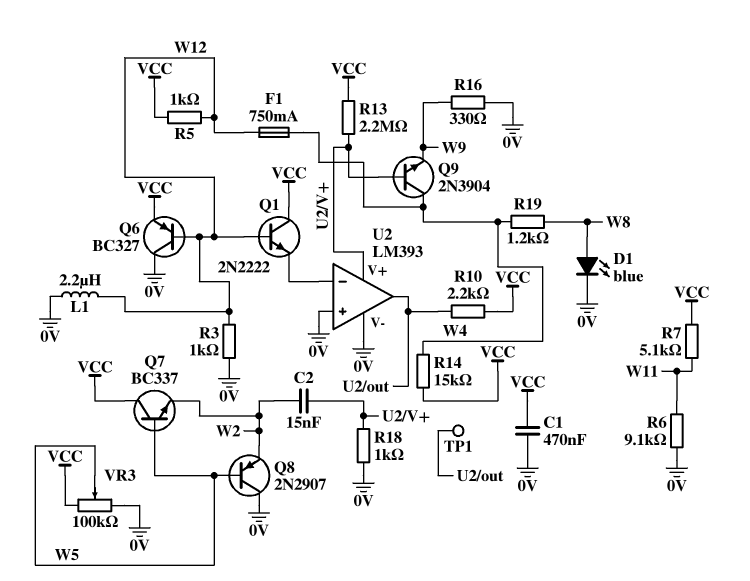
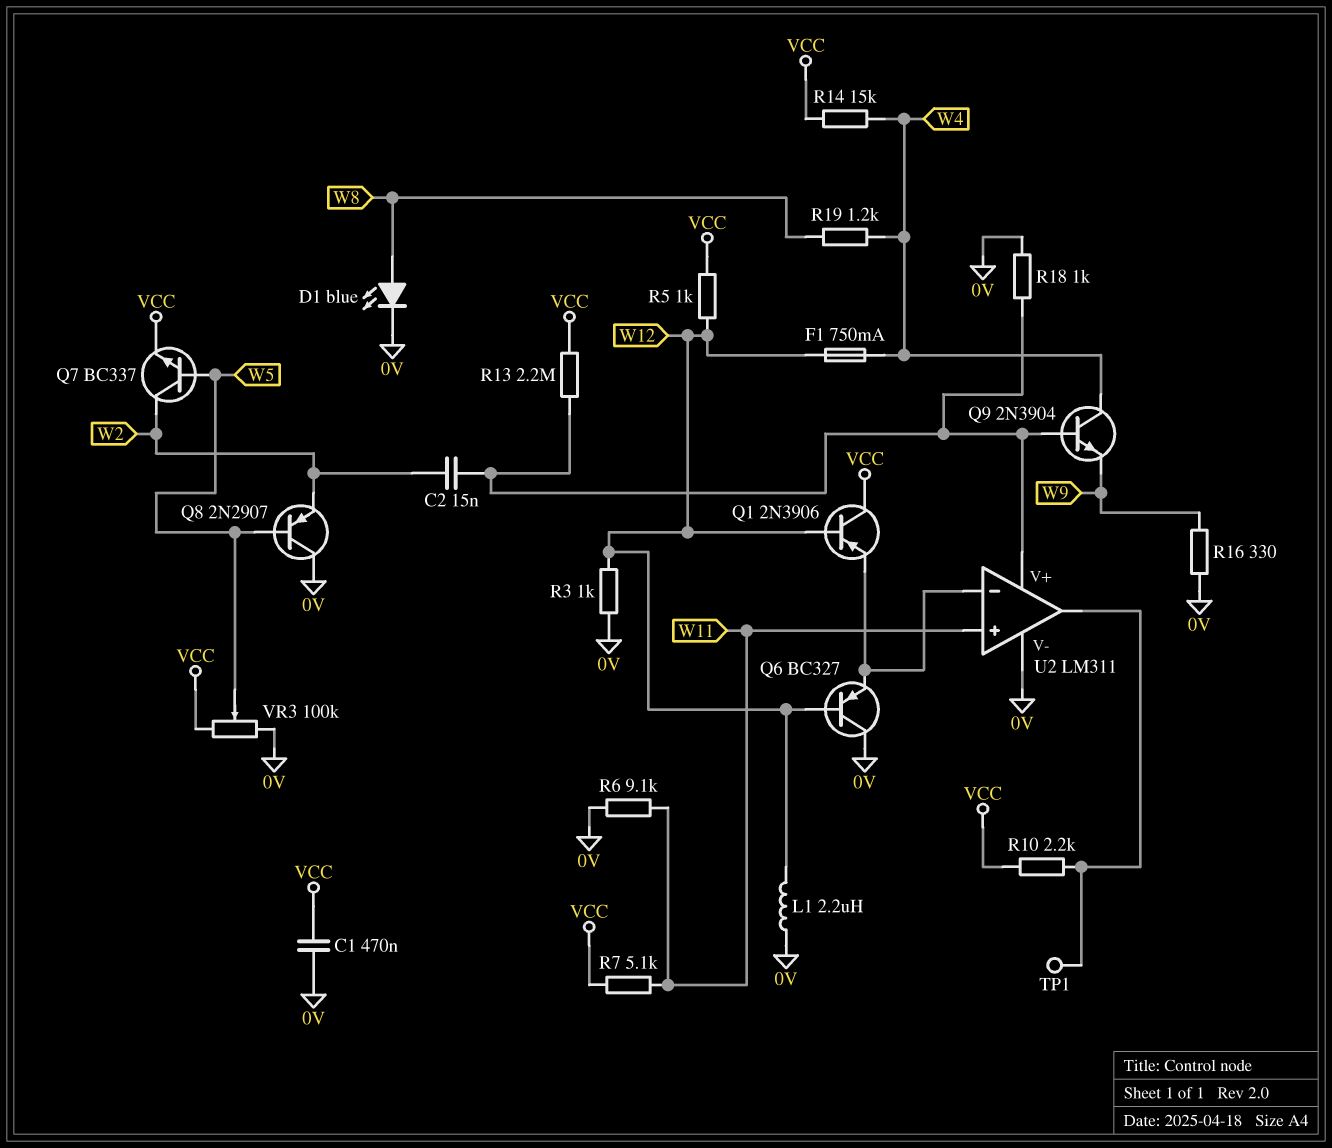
Q1: NPN 2N2222 (B W12, C VCC, E U2/in-) -> PNP 2N3906 (B W12, C VCC, E U2/in-)
Q6: PNP BC327 (B W12, C 0V, E VCC) -> PNP BC327 (B W12, C 0V, E U2/in-)
Q7: NPN BC337 (B W5, C VCC, E W2) -> NPN BC337 (B W5, C W2, E VCC)
U2: LM393 -> LM311
U2 pin in+: 0V -> W11

